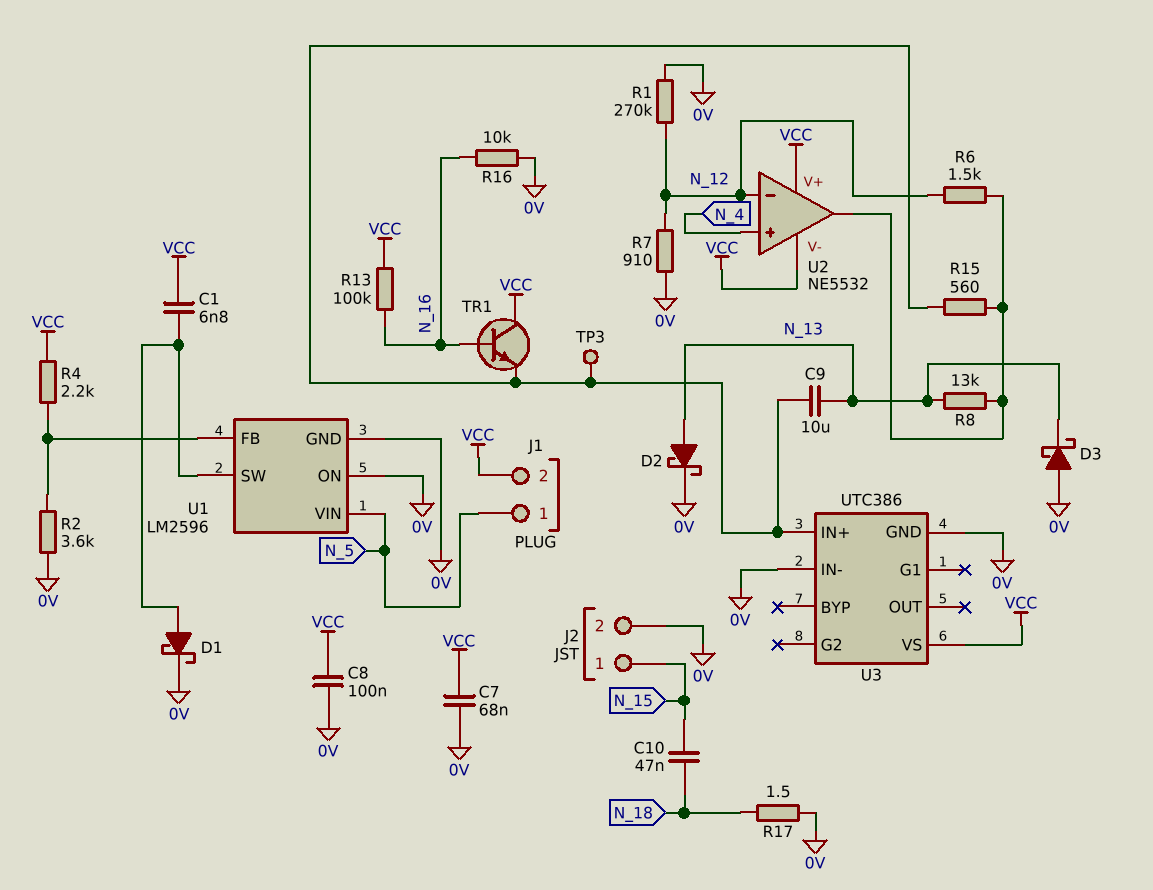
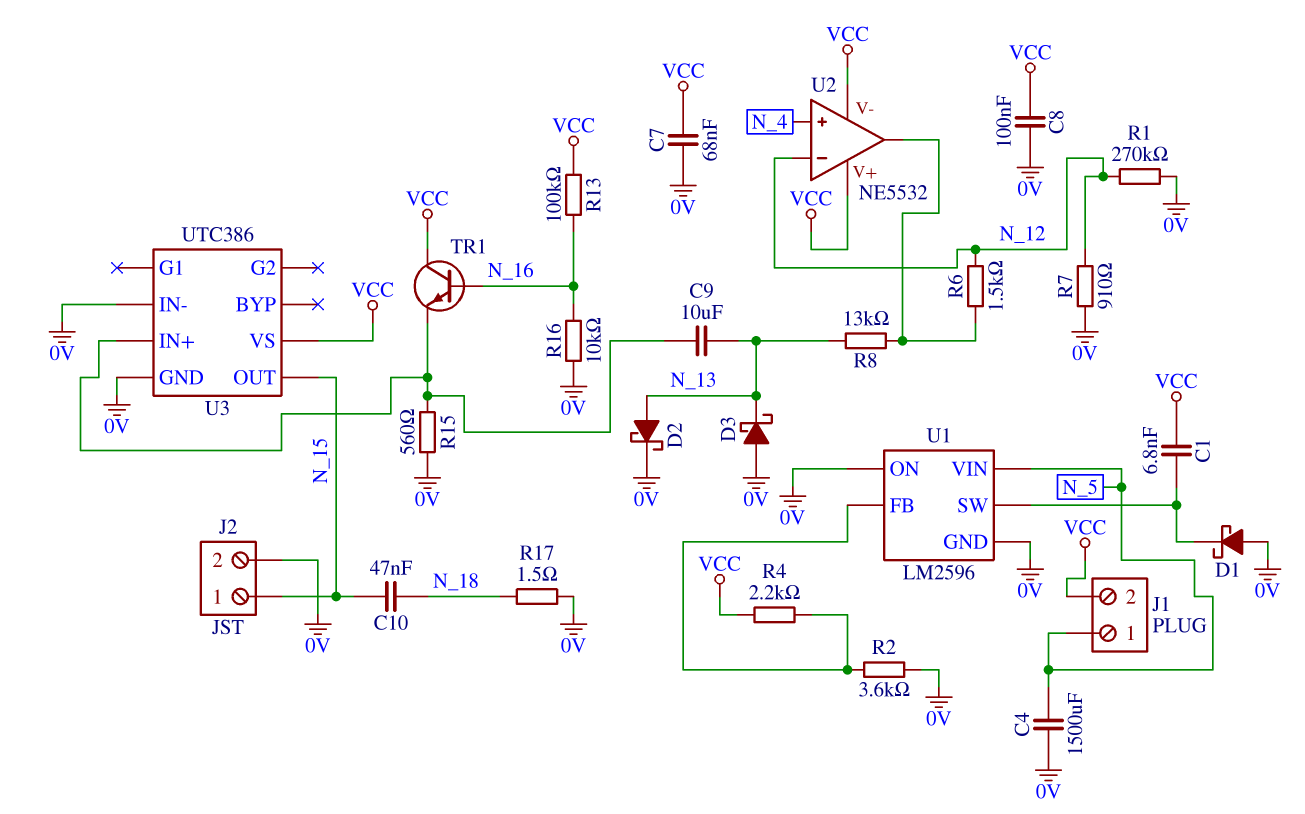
C4: none -> 1500uF (0V, N_5)
D1: schottky (A U1/SW, K 0V) -> schottky (A 0V, K U1/SW)
R15: 560 (U2/out, U3/IN+) -> 560 (0V, U3/IN+)
TP3: test point (U3/IN+) -> none
U3 pin OUT: none -> N_15

